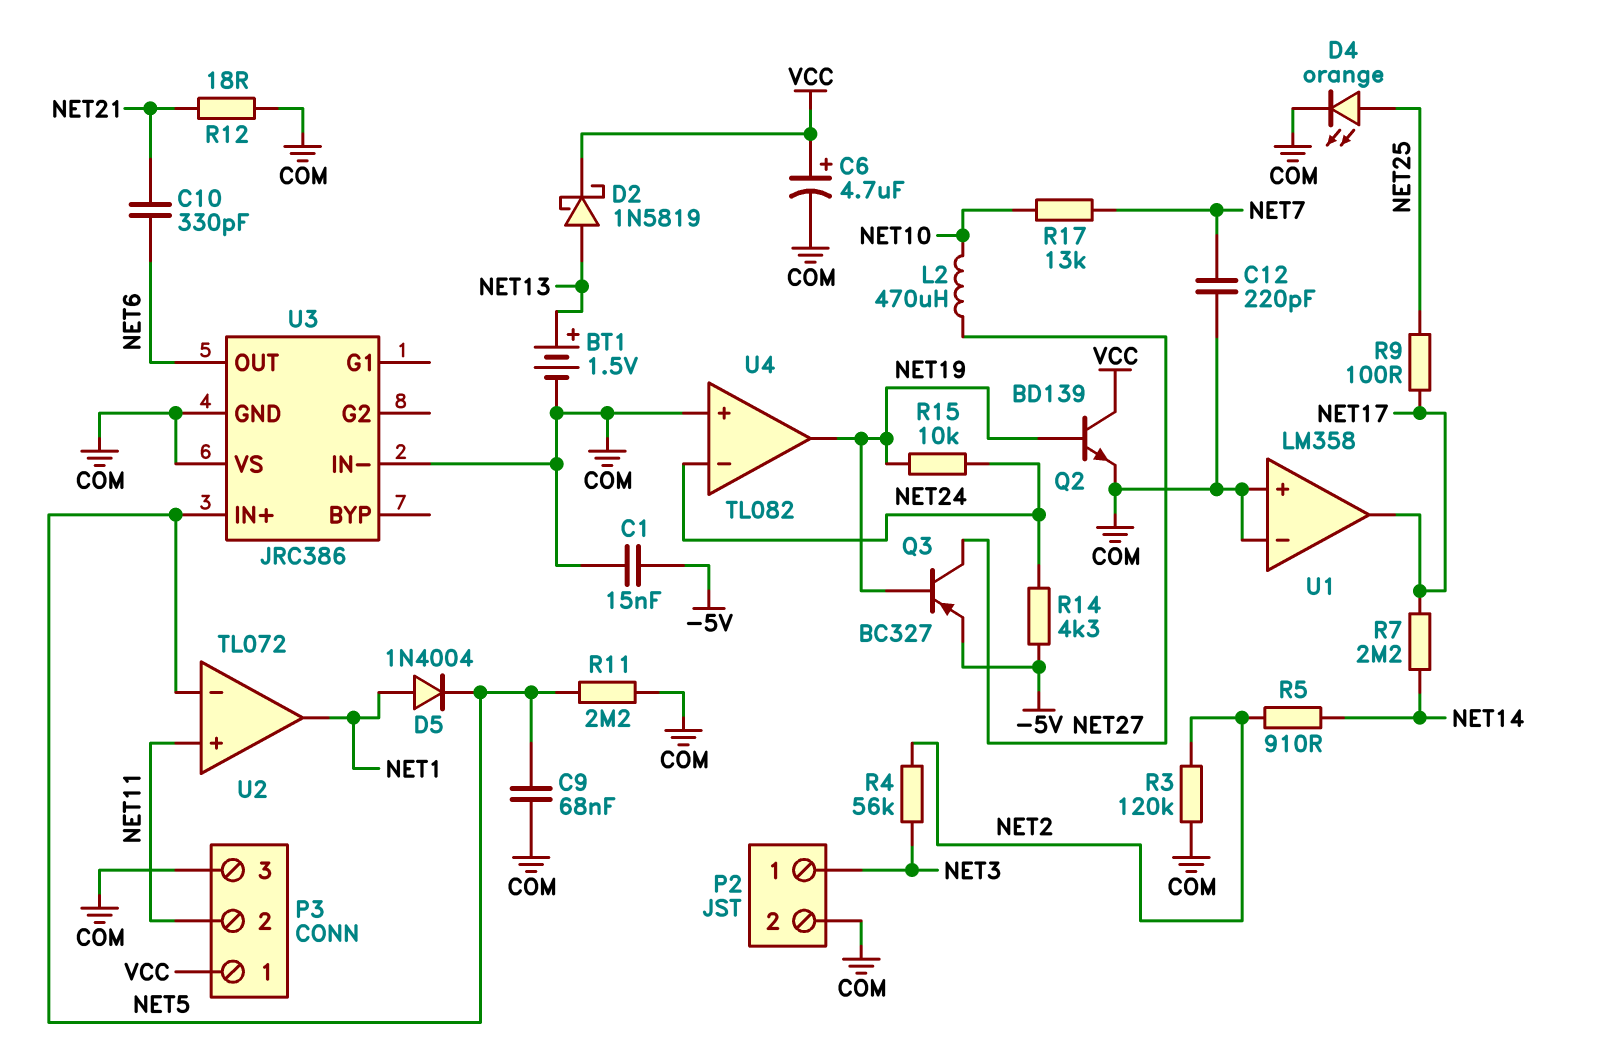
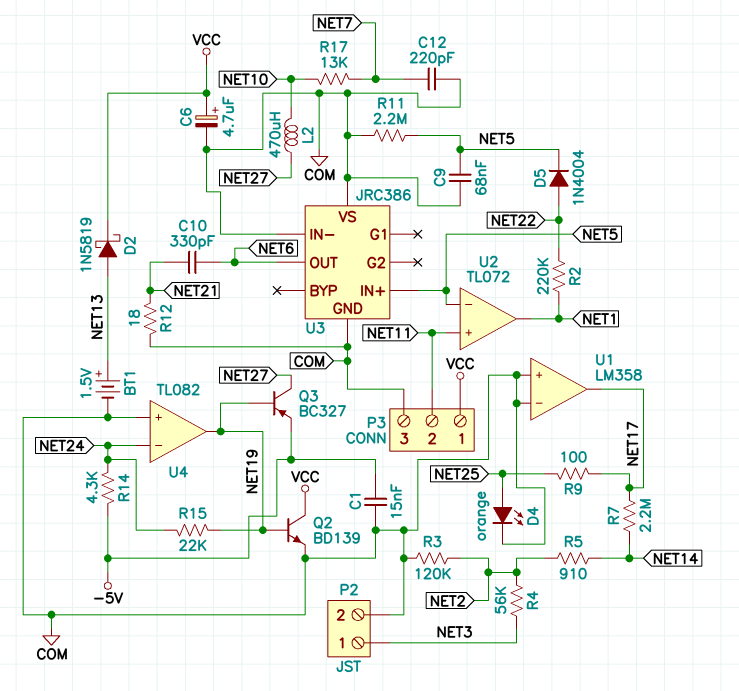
D5: diode 1N4004 (A NET1, K NET5) -> diode 1N4004 (A NET22, K NET5)
R2: none -> 220k (NET1, NET22)
R15: 10k (NET19, NET24) -> 22k (NET19, NET24)

